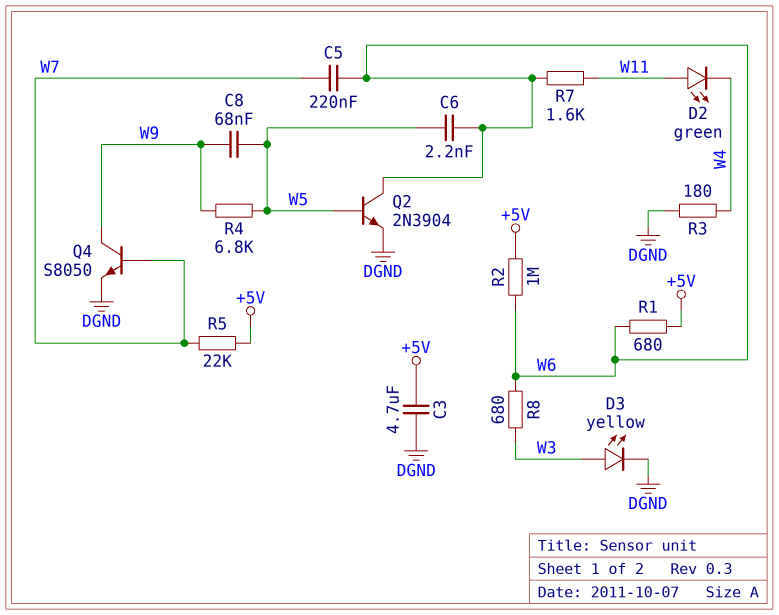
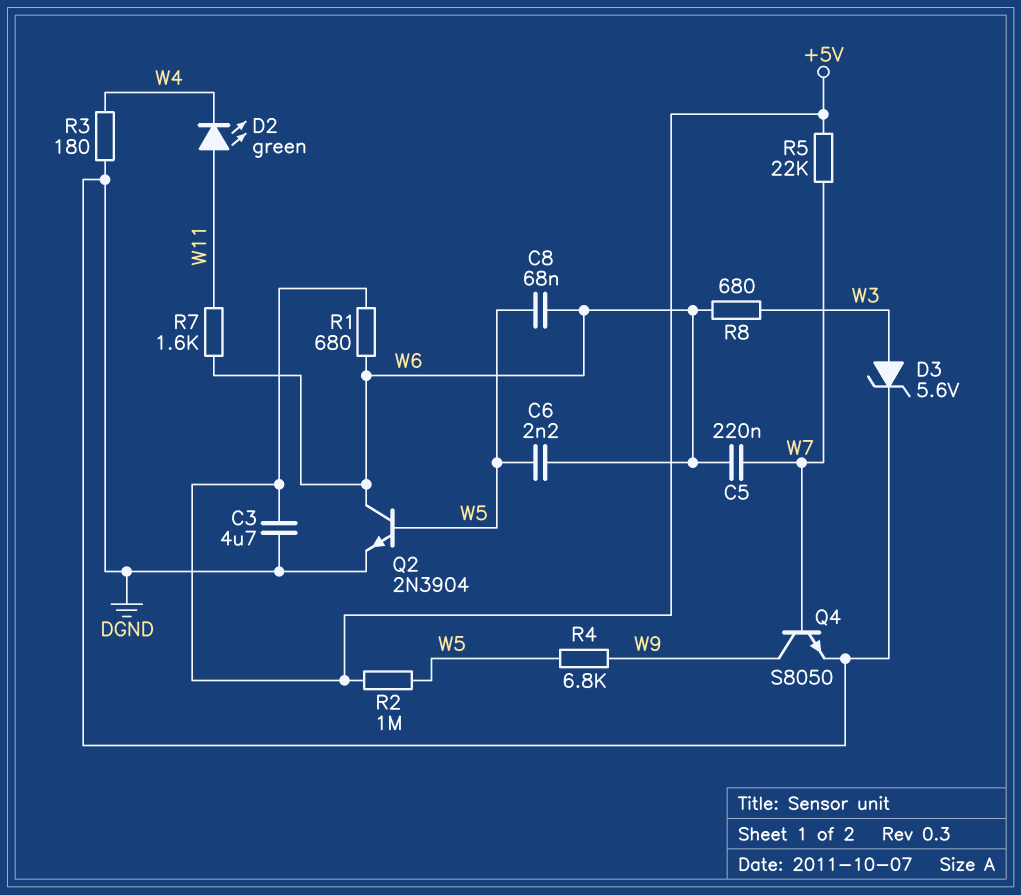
C8: 68nF (W5, W9) -> 68nF (W5, W6)
D3: LED yellow (A W3, K DGND) -> zener 5.6V (A W3, K DGND)
R2: 1M (+5V, W6) -> 1M (+5V, W5)

